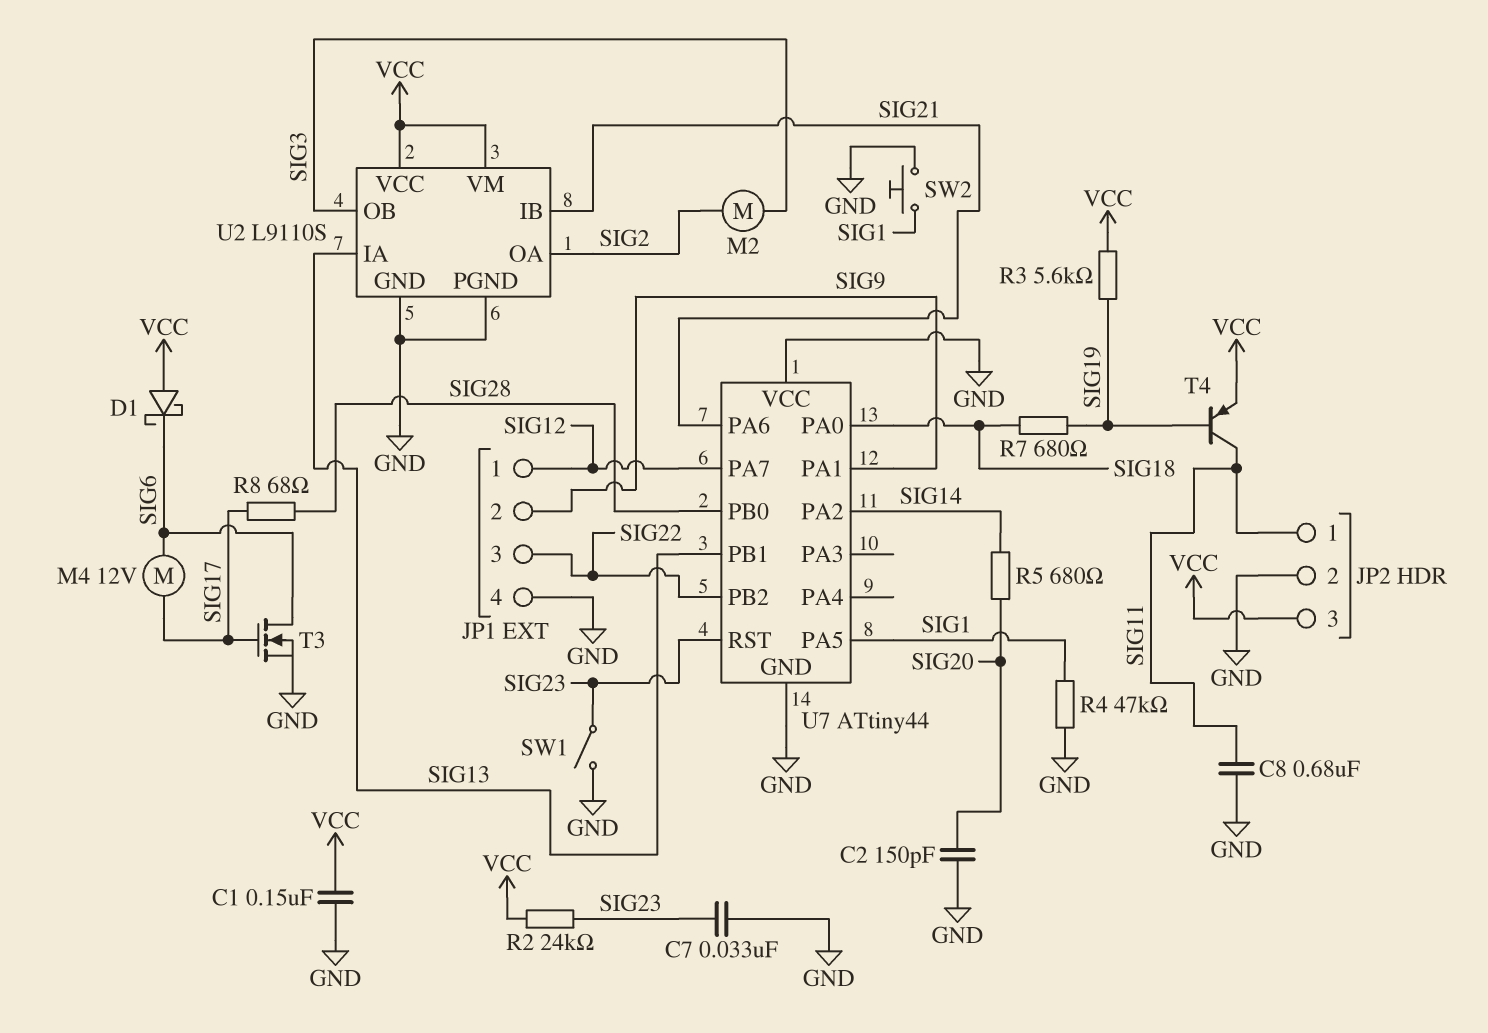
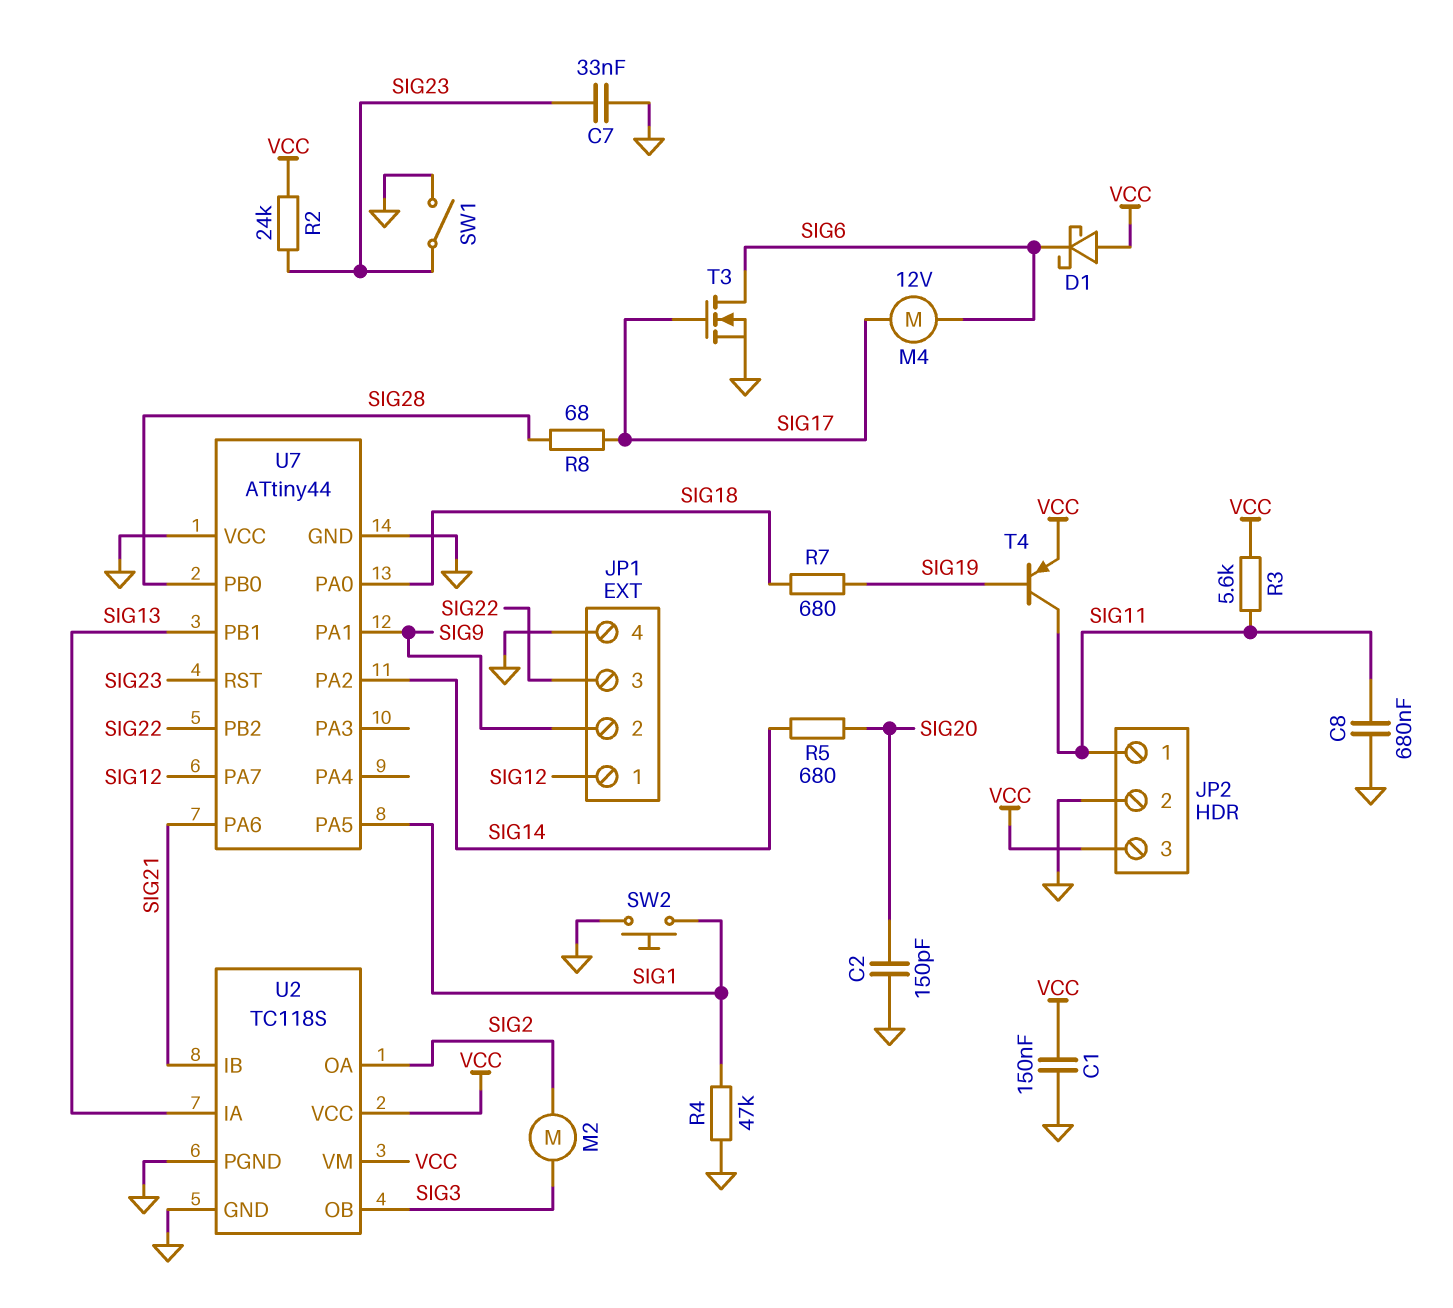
R3: 5.6k (SIG19, VCC) -> 5.6k (SIG11, VCC)
U2: L9110S -> TC118S

